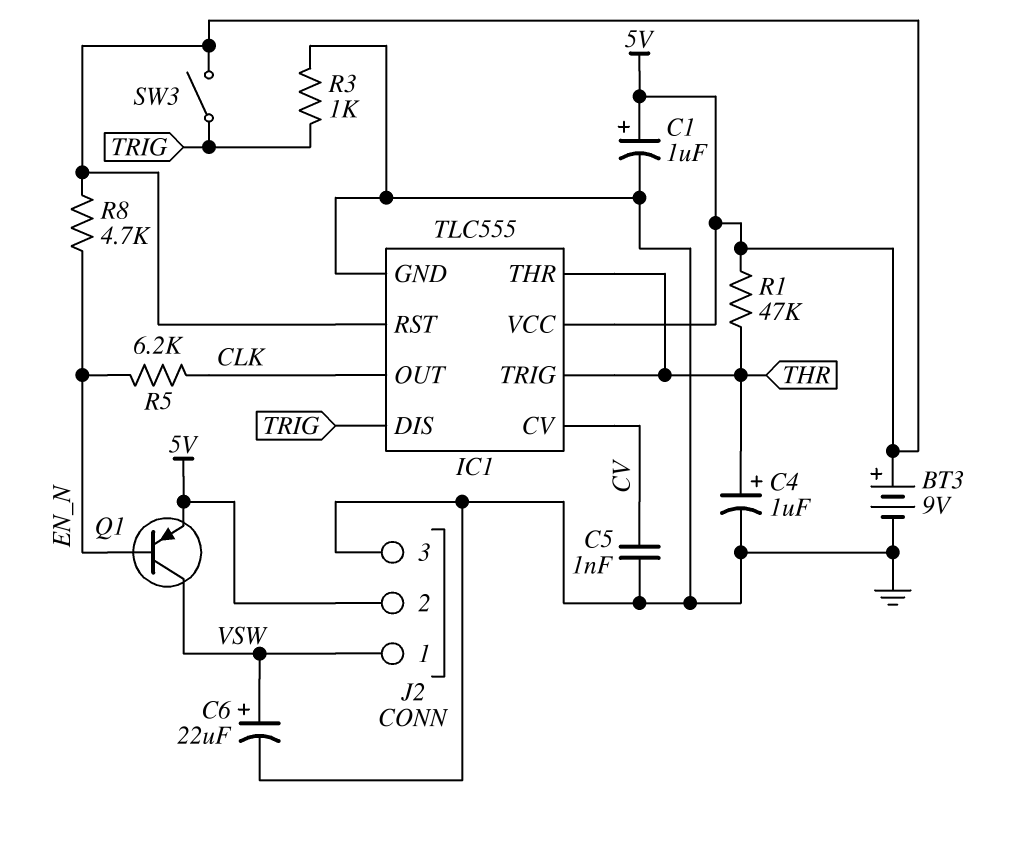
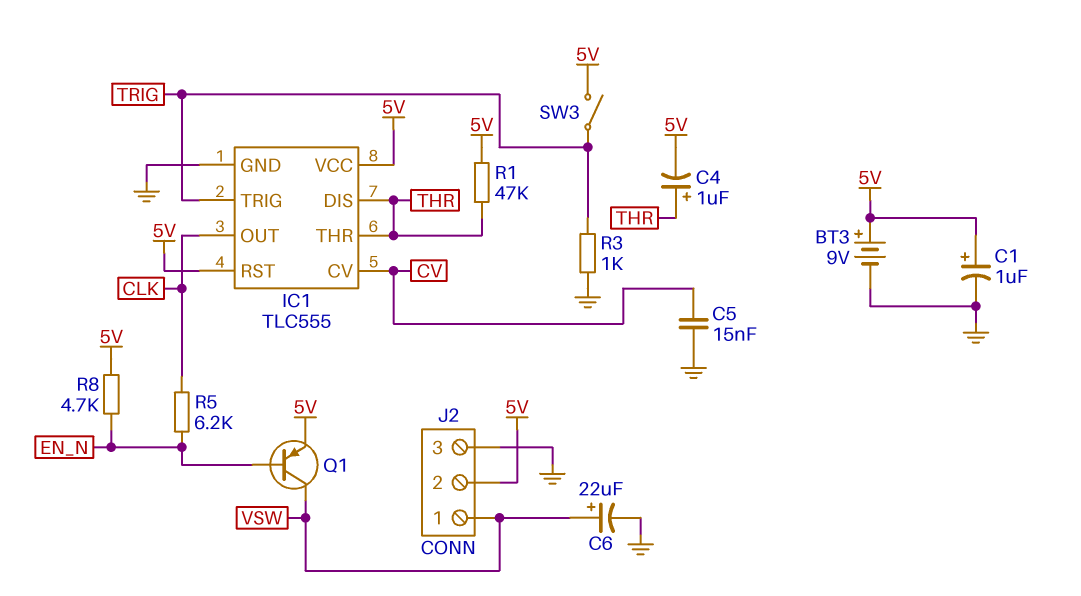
C4: 1uF (plus THR, minus GND) -> 1uF (plus THR, minus 5V)
C5: 1nF (CV, GND) -> 15nF (CV, GND)
IC1 pin DIS: TRIG -> THR
IC1 pin TRIG: THR -> TRIG

